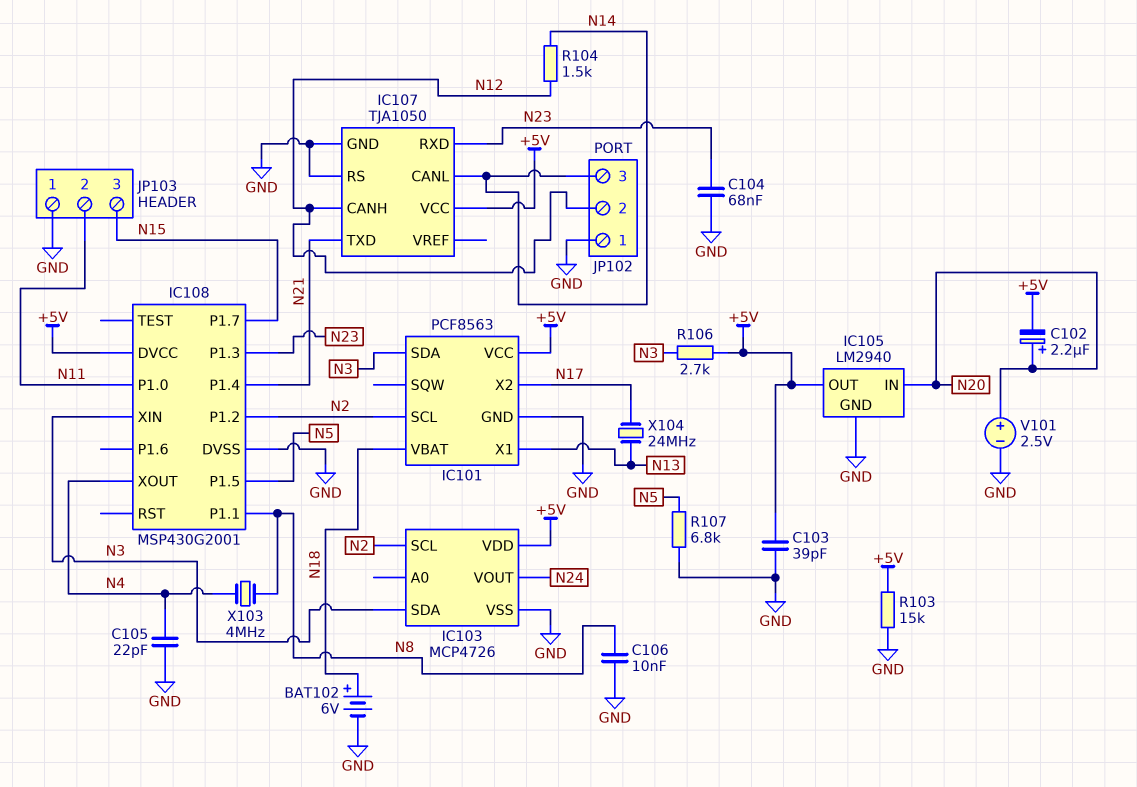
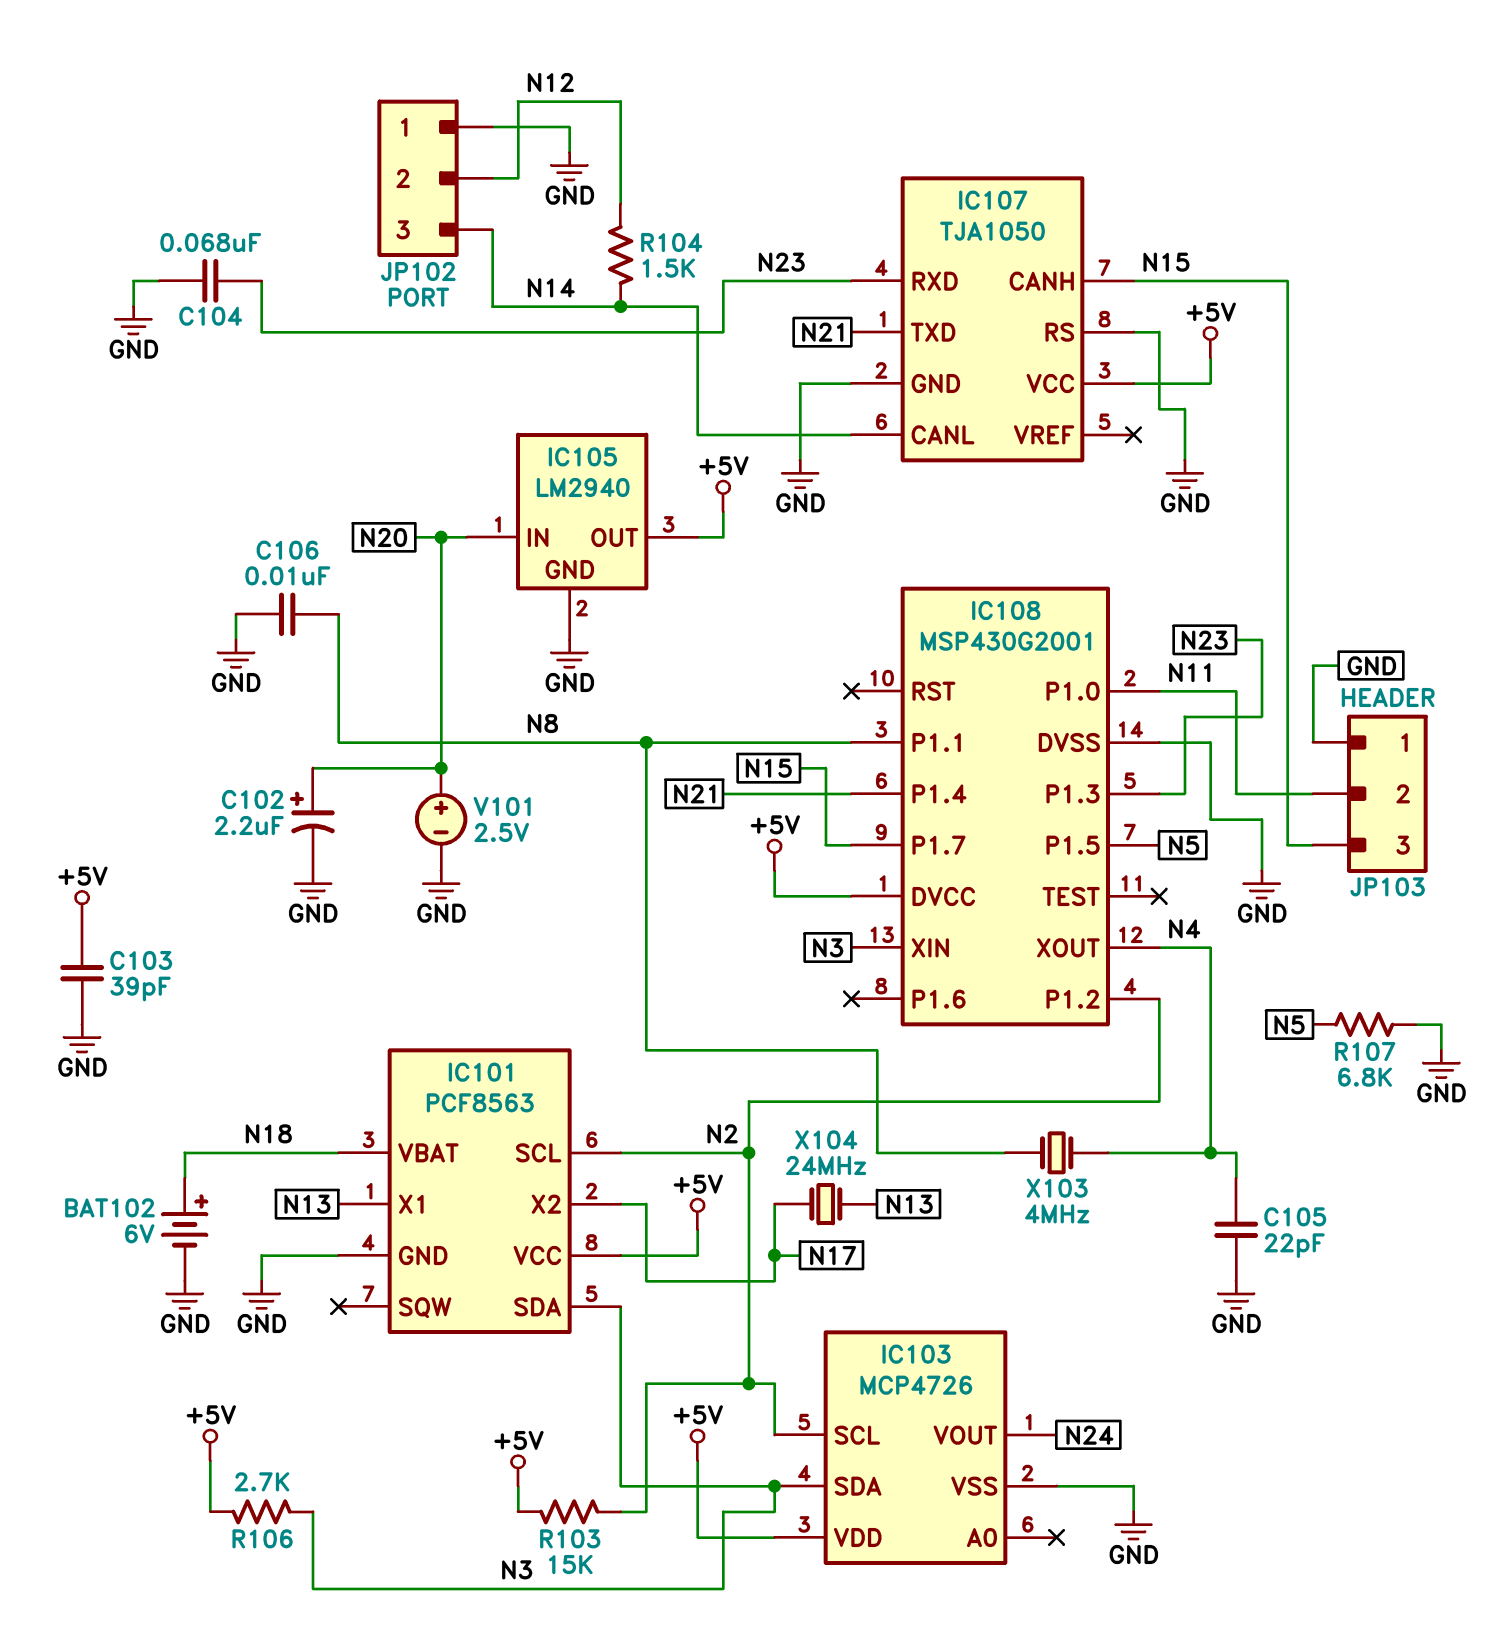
C102: 2.2uF (plus N20, minus +5V) -> 2.2uF (plus N20, minus GND)
IC107 pin CANH: N12 -> N15
R103: 15k (+5V, GND) -> 15k (+5V, N2)

